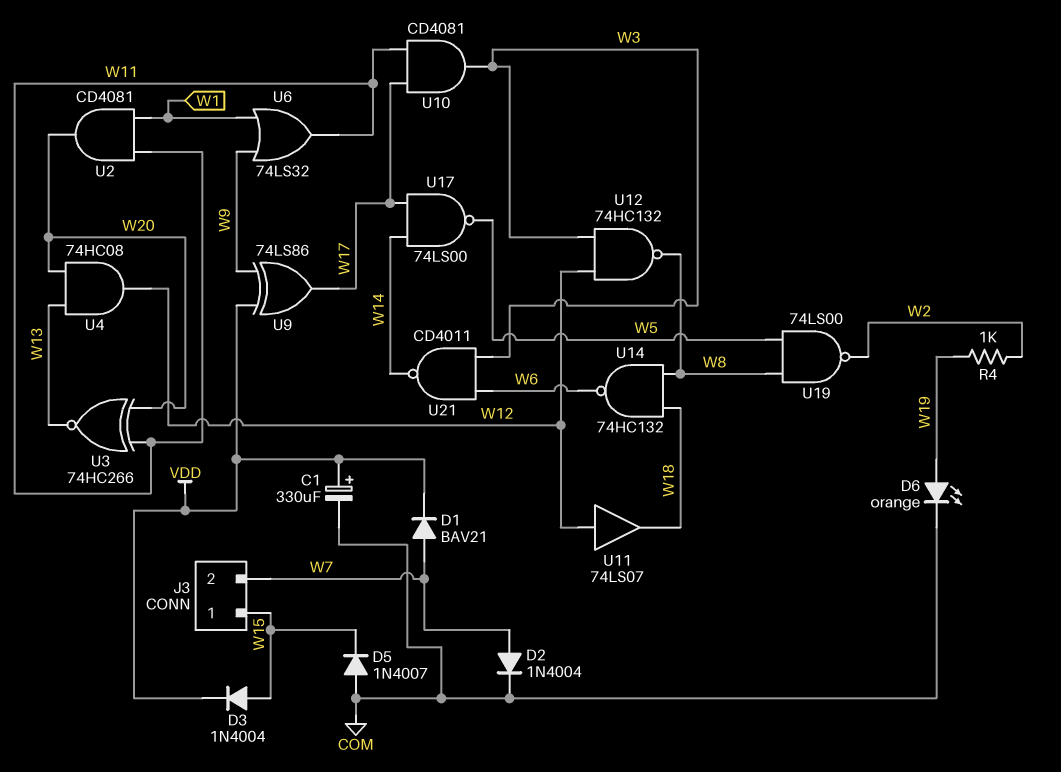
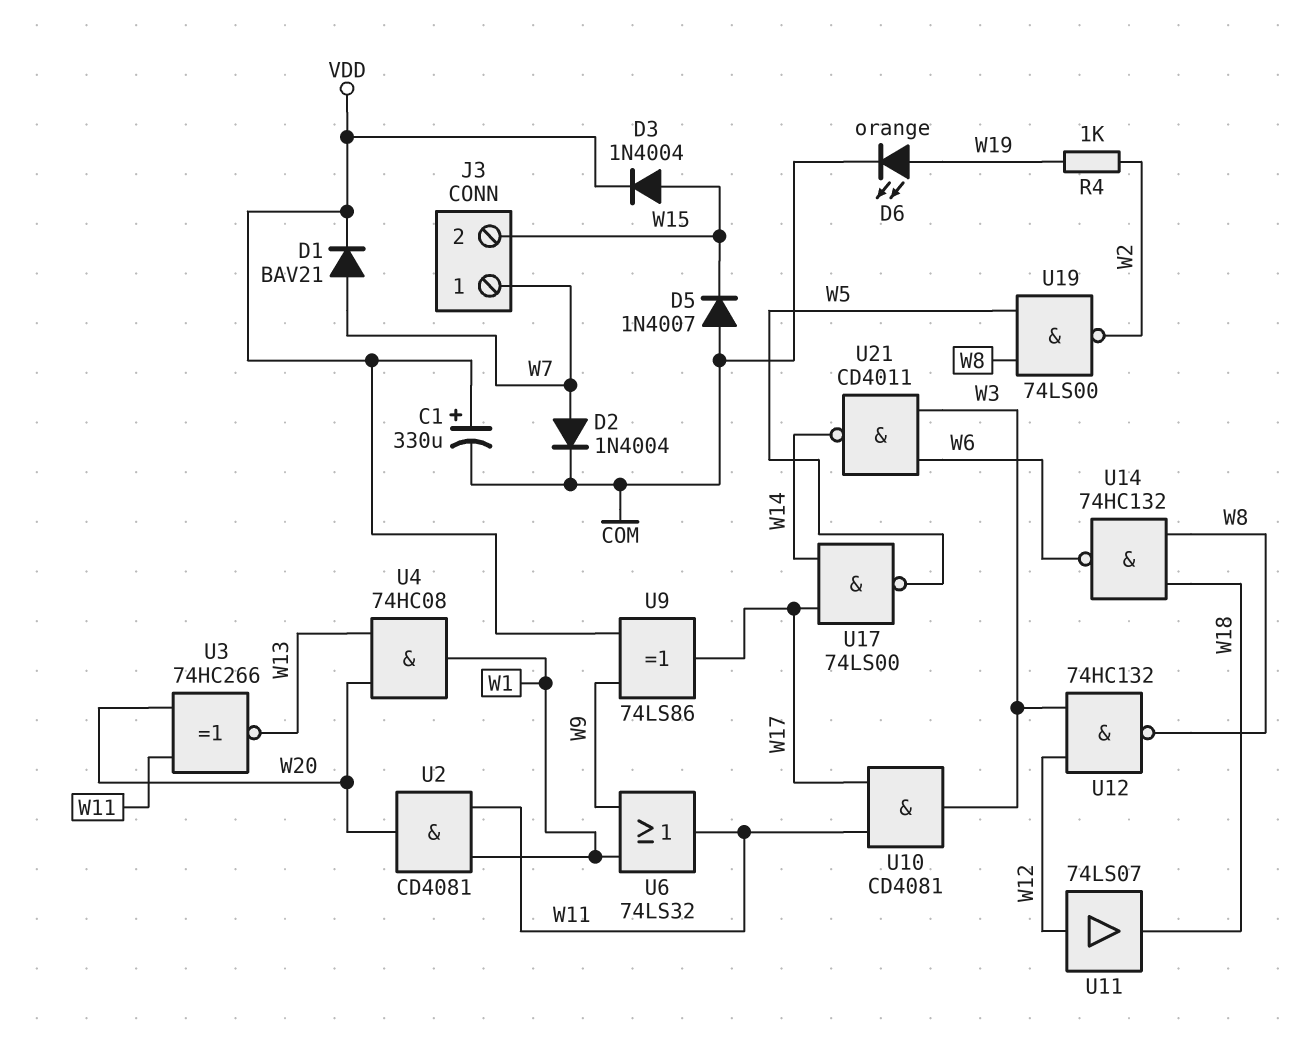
J3 pin 1: W15 -> W7
J3 pin 2: W7 -> W15
U4: AND 74HC08 (in W13, in W20, out W12) -> AND 74HC08 (in W13, in W20, out W1)

